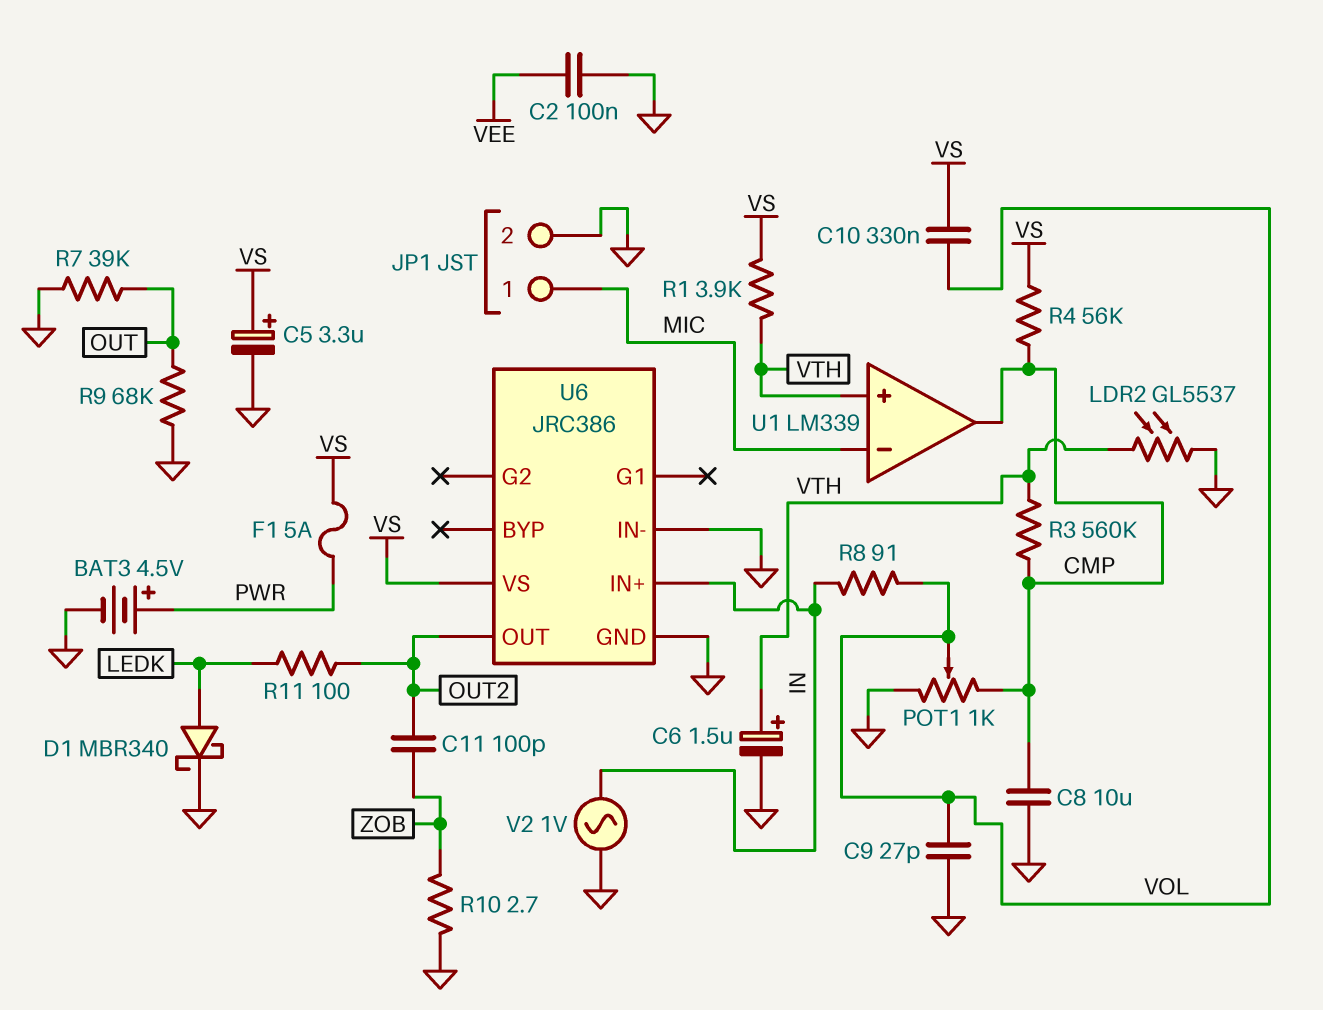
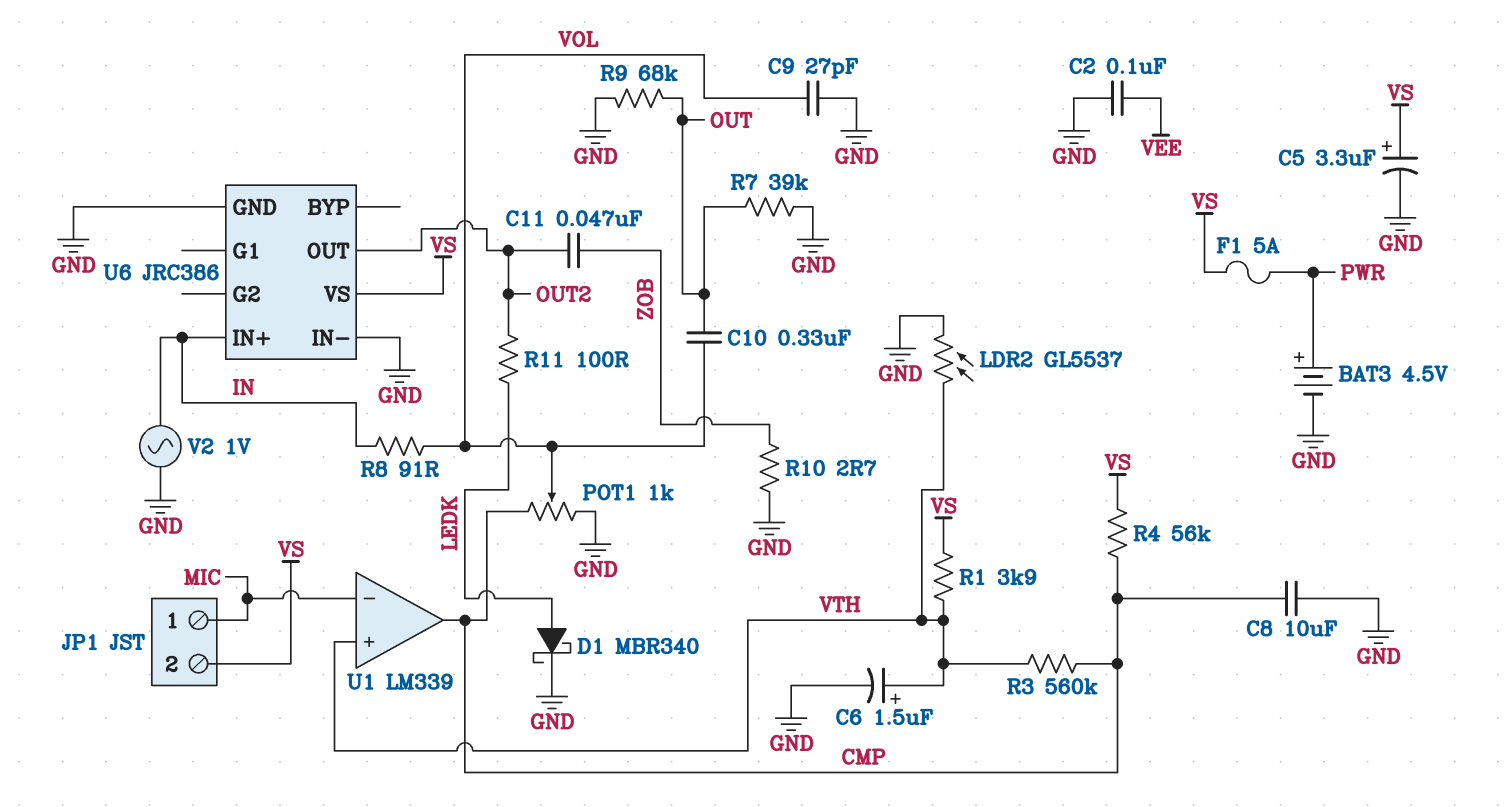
C10: 330nF (VOL, VS) -> 330nF (OUT, VOL)
C11: 100pF (OUT2, ZOB) -> 47nF (OUT2, ZOB)
JP1 pin 2: GND -> VS

